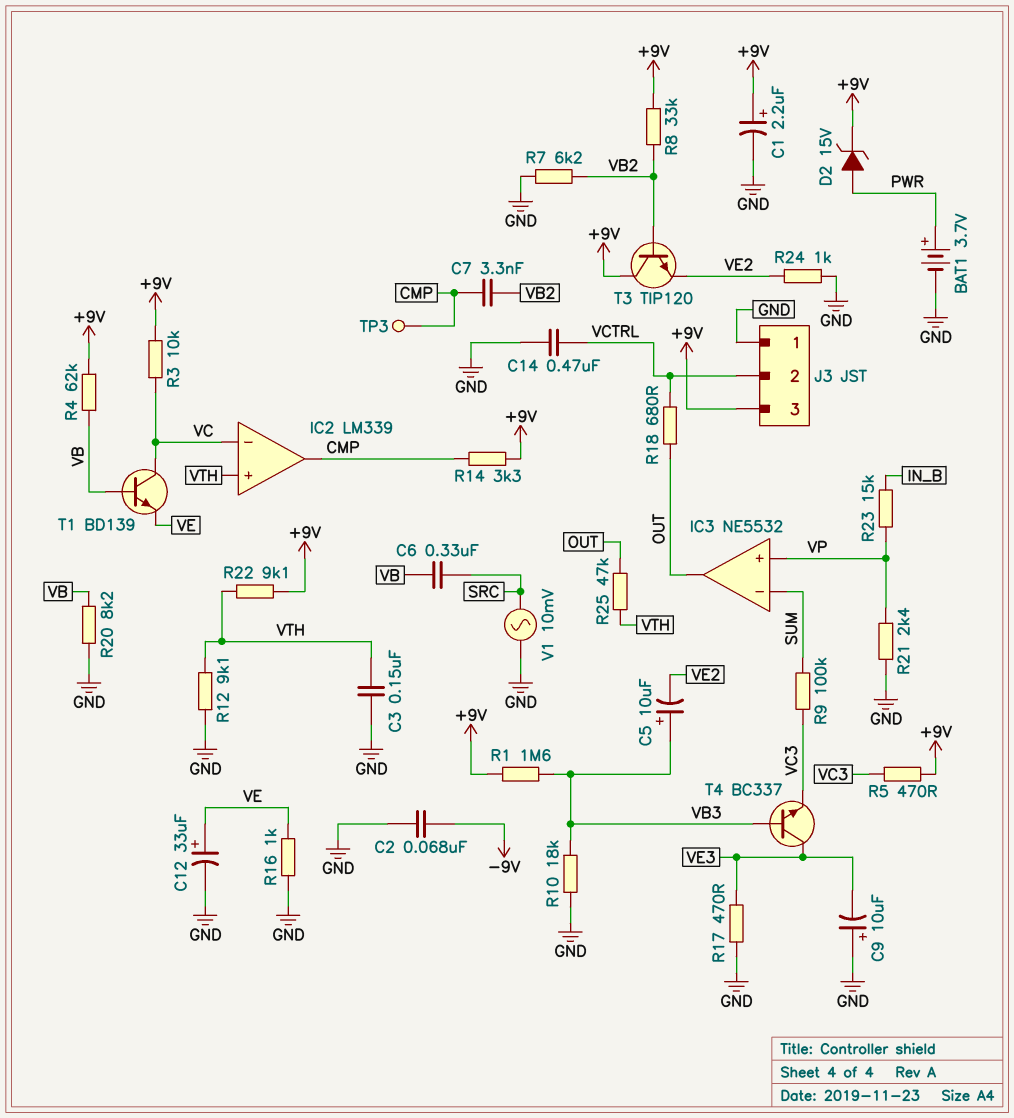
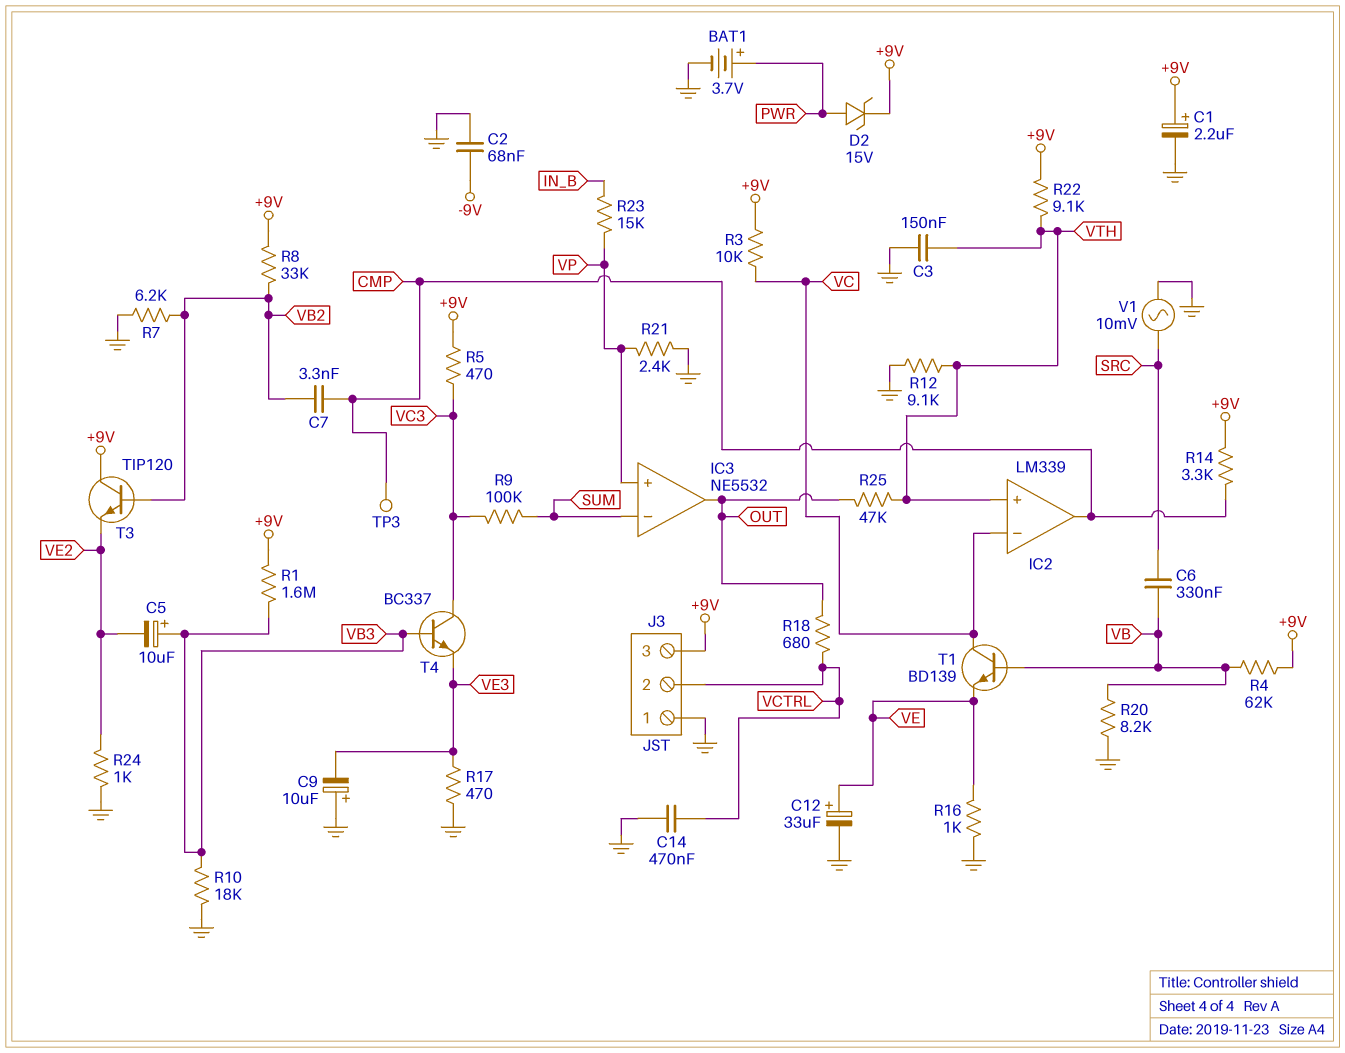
T4: NPN BC337 (B VB3, C VE3, E VC3) -> NPN BC337 (B VB3, C VC3, E VE3)

